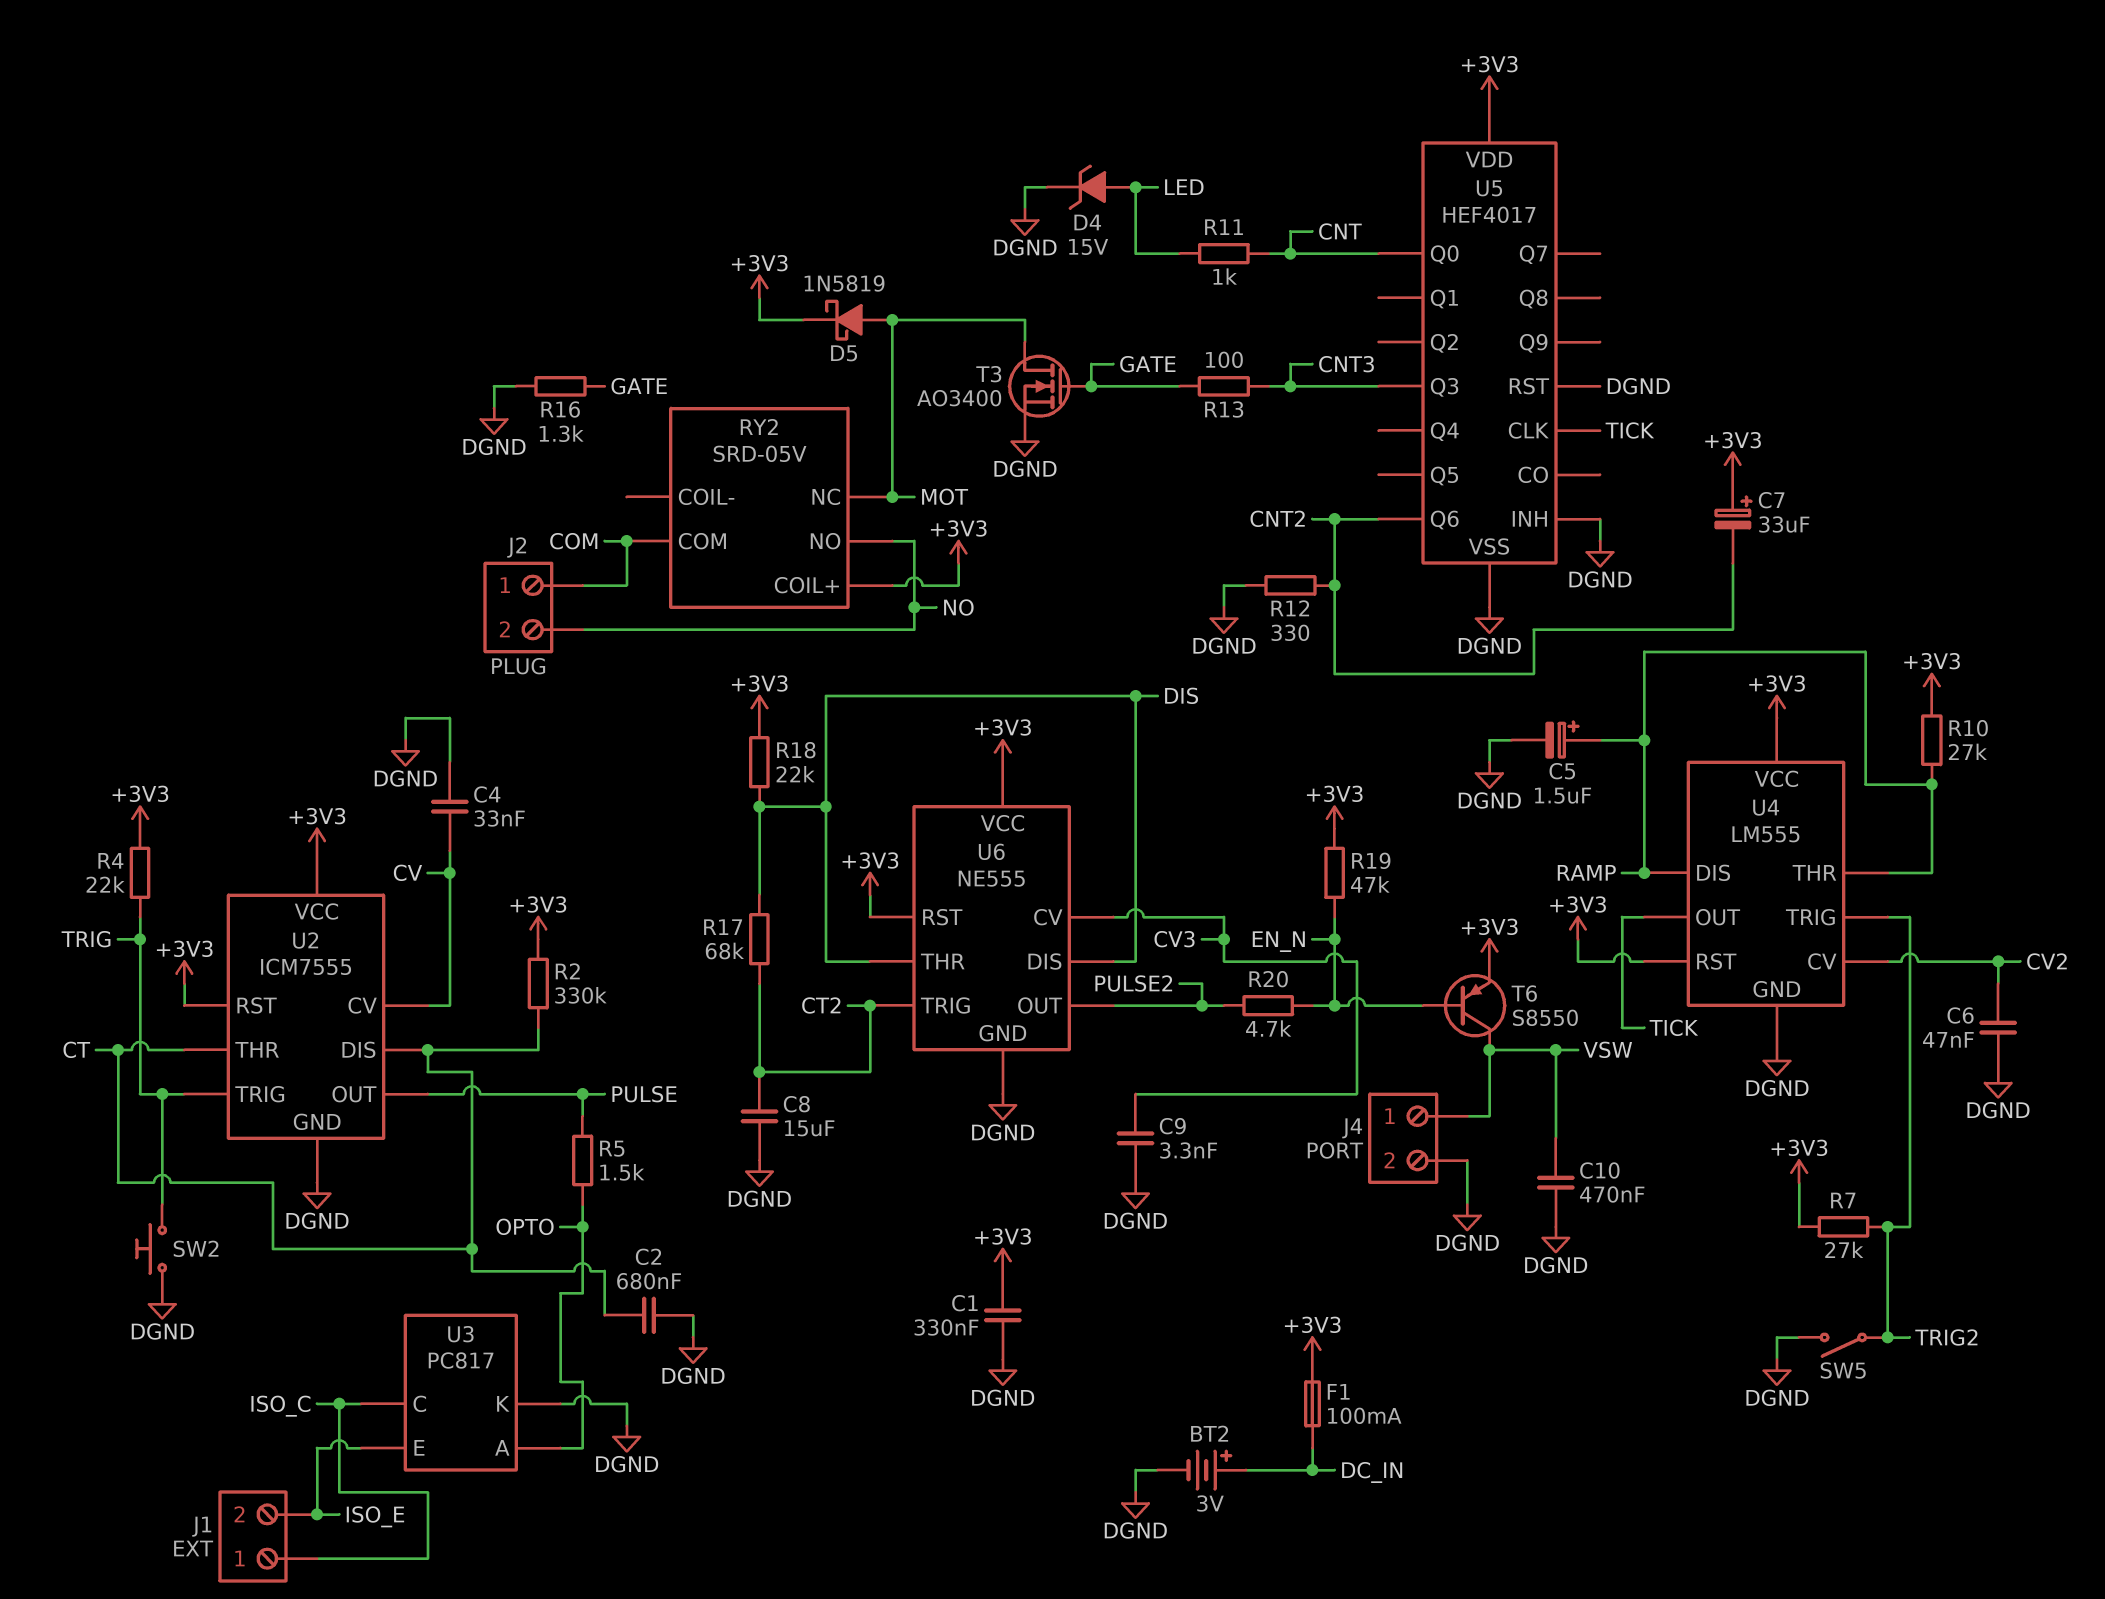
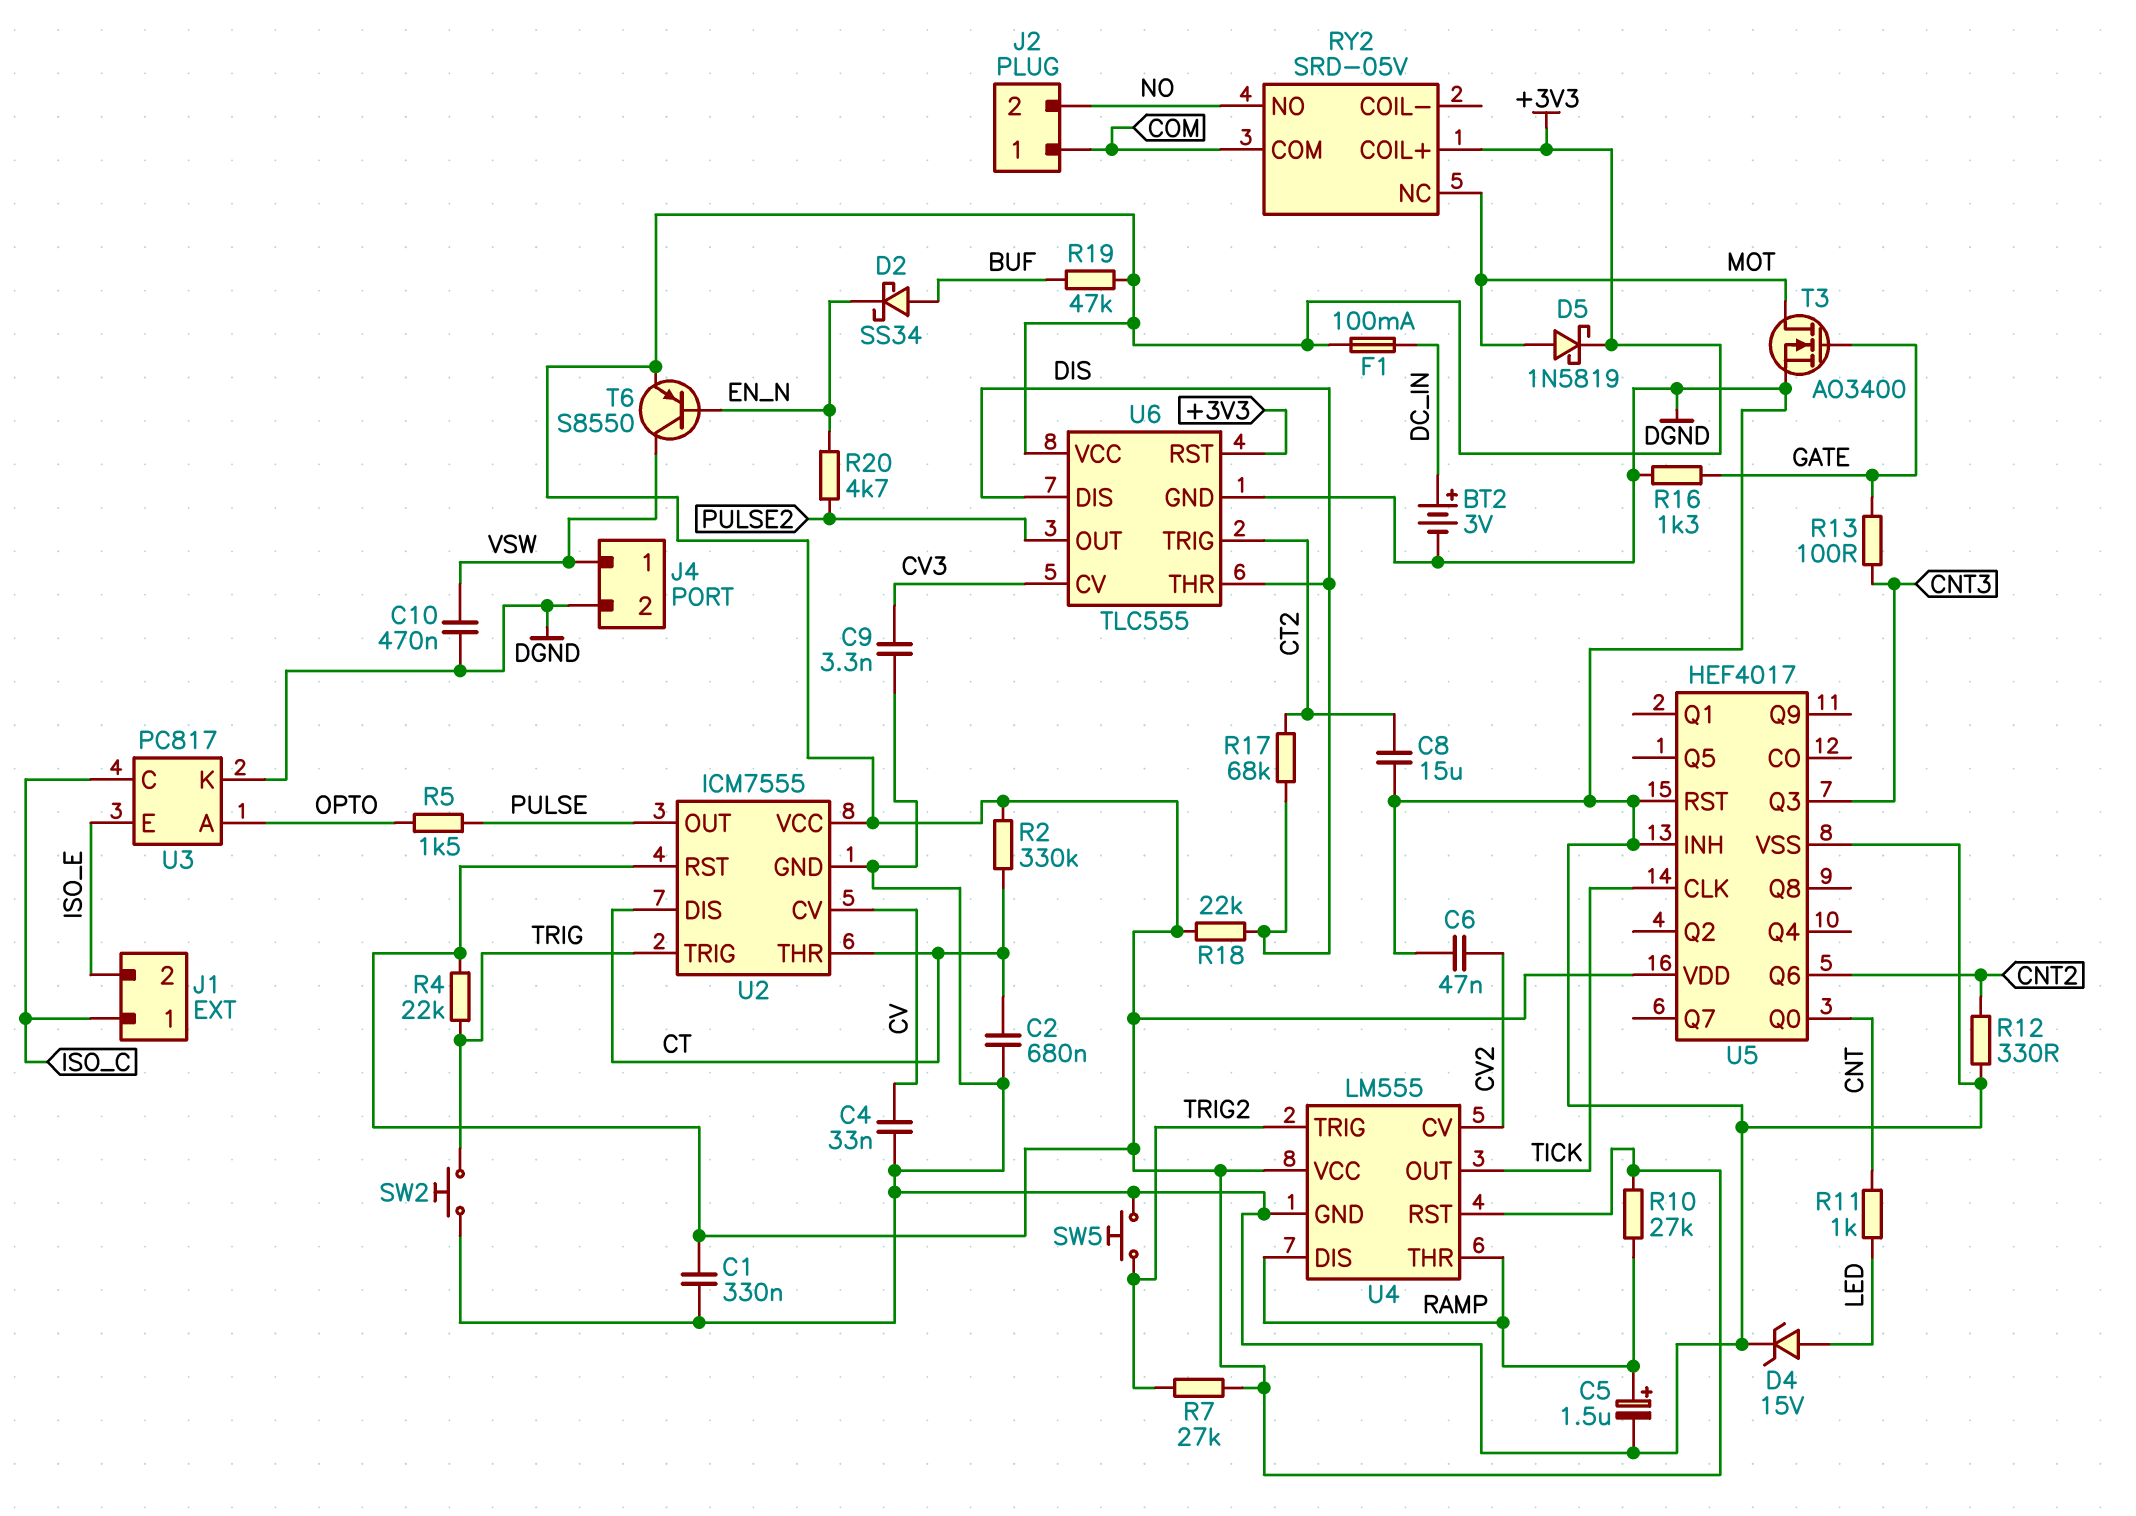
C7: 33uF (plus +3V3, minus CNT2) -> none
D2: none -> schottky SS34 (A BUF, K EN_N)
R19: 47k (+3V3, EN_N) -> 47k (+3V3, BUF)
SW5: switch (DGND, TRIG2) -> button (DGND, TRIG2)
U6: NE555 -> TLC555

